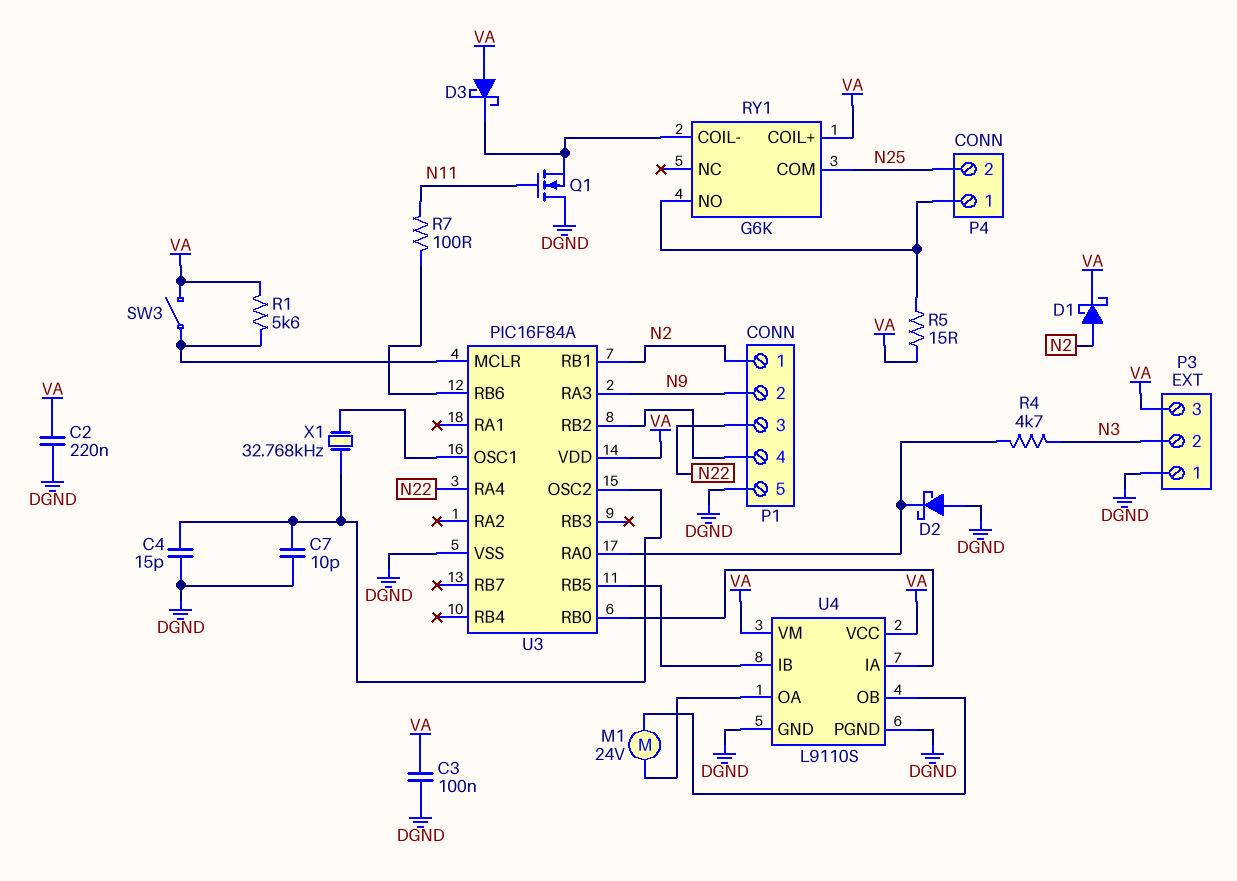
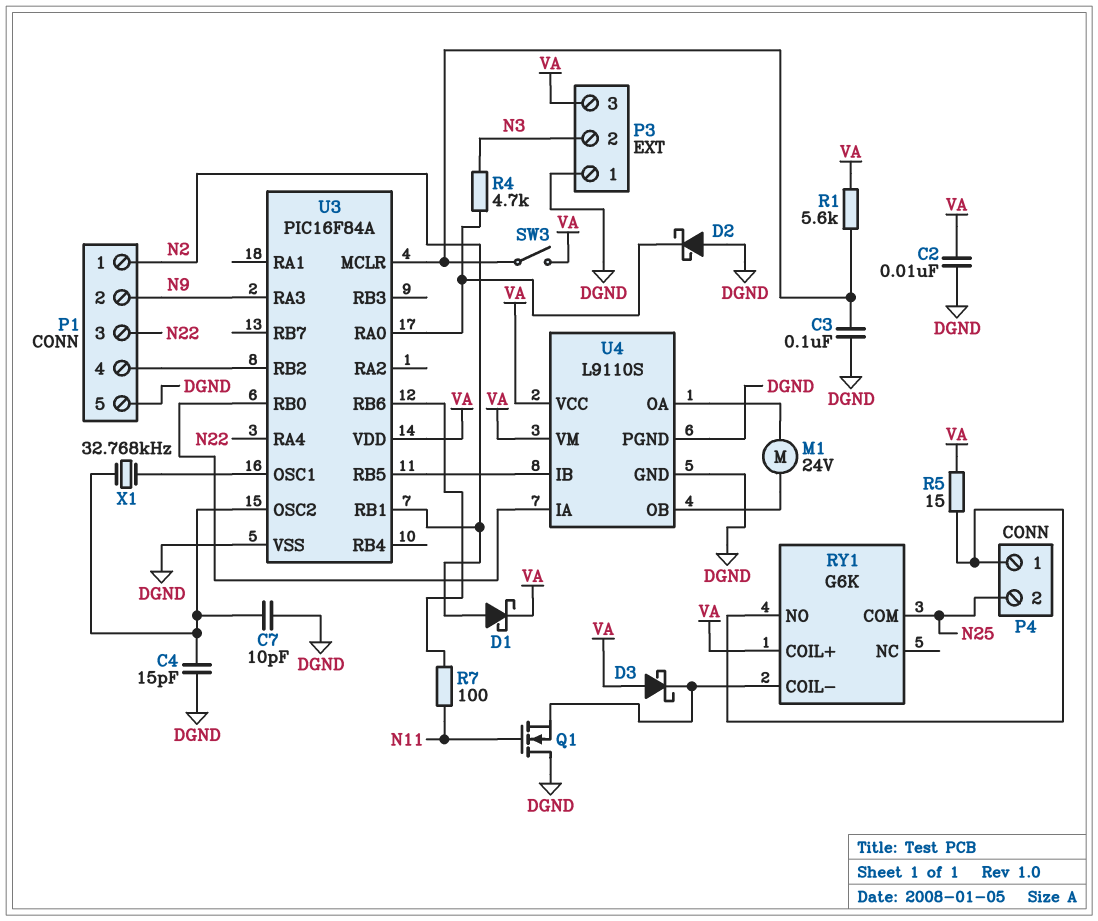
C2: 220nF (DGND, VA) -> 10nF (DGND, VA)
C3: 100nF (DGND, VA) -> 100nF (DGND, U3/MCLR)

